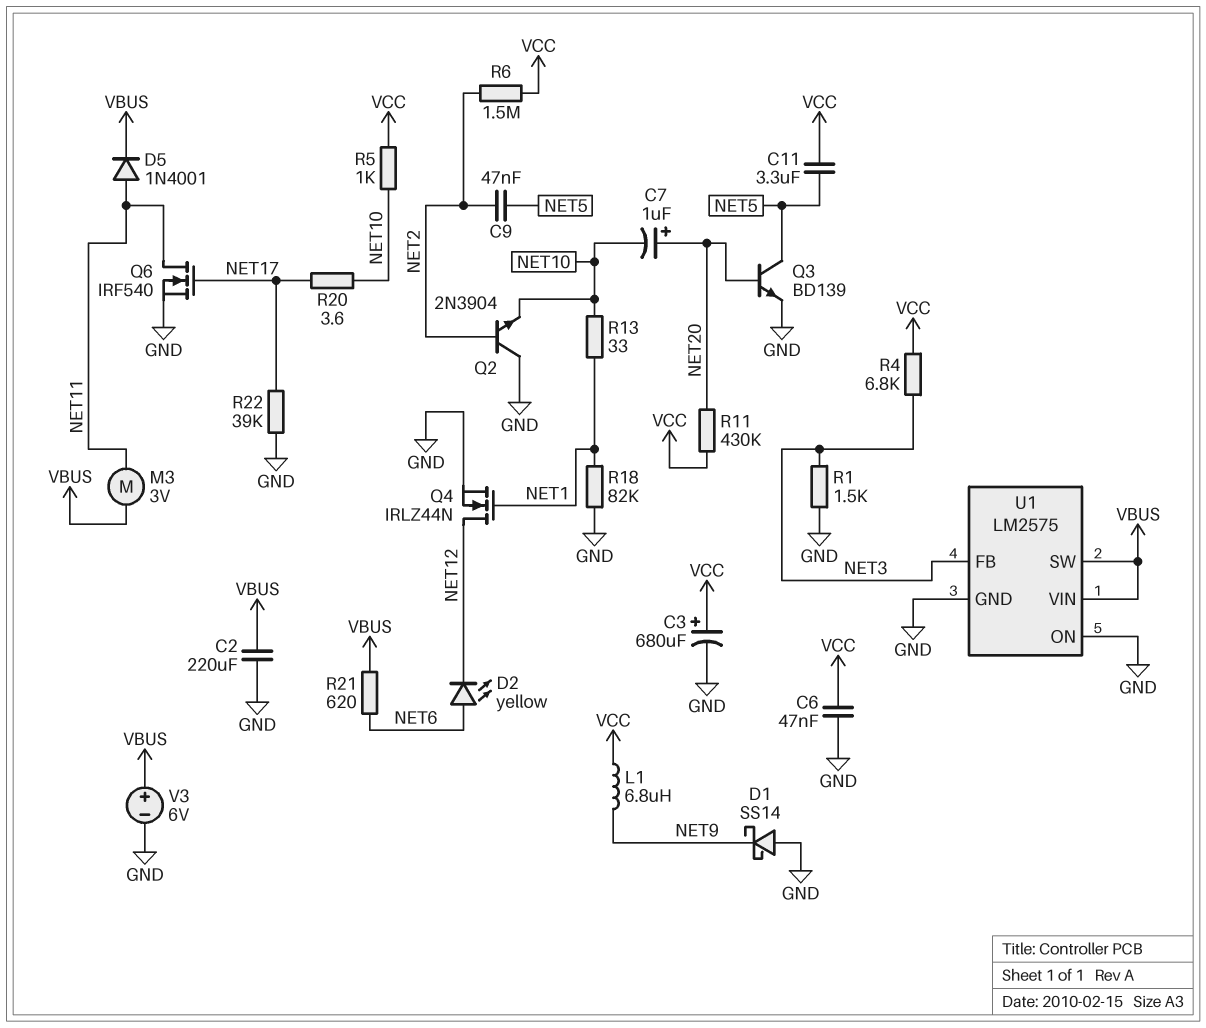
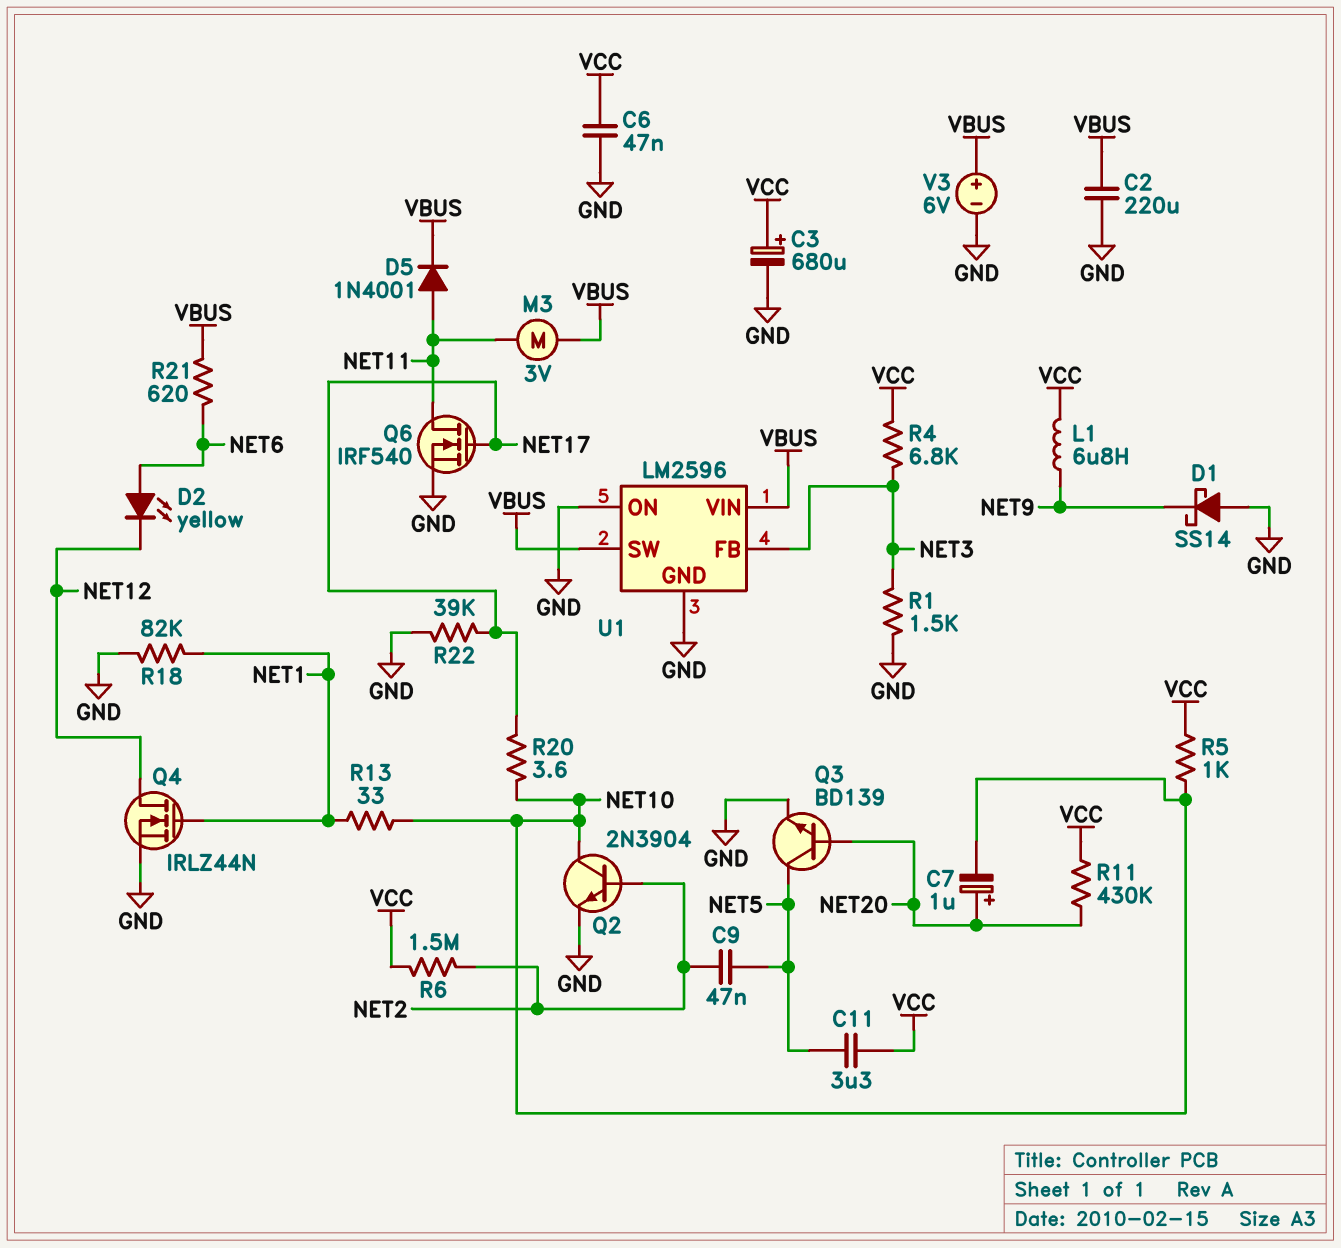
Q2: NPN 2N3904 (B NET2, C GND, E NET10) -> NPN 2N3904 (B NET2, C NET10, E GND)
U1: LM2575 -> LM2596

